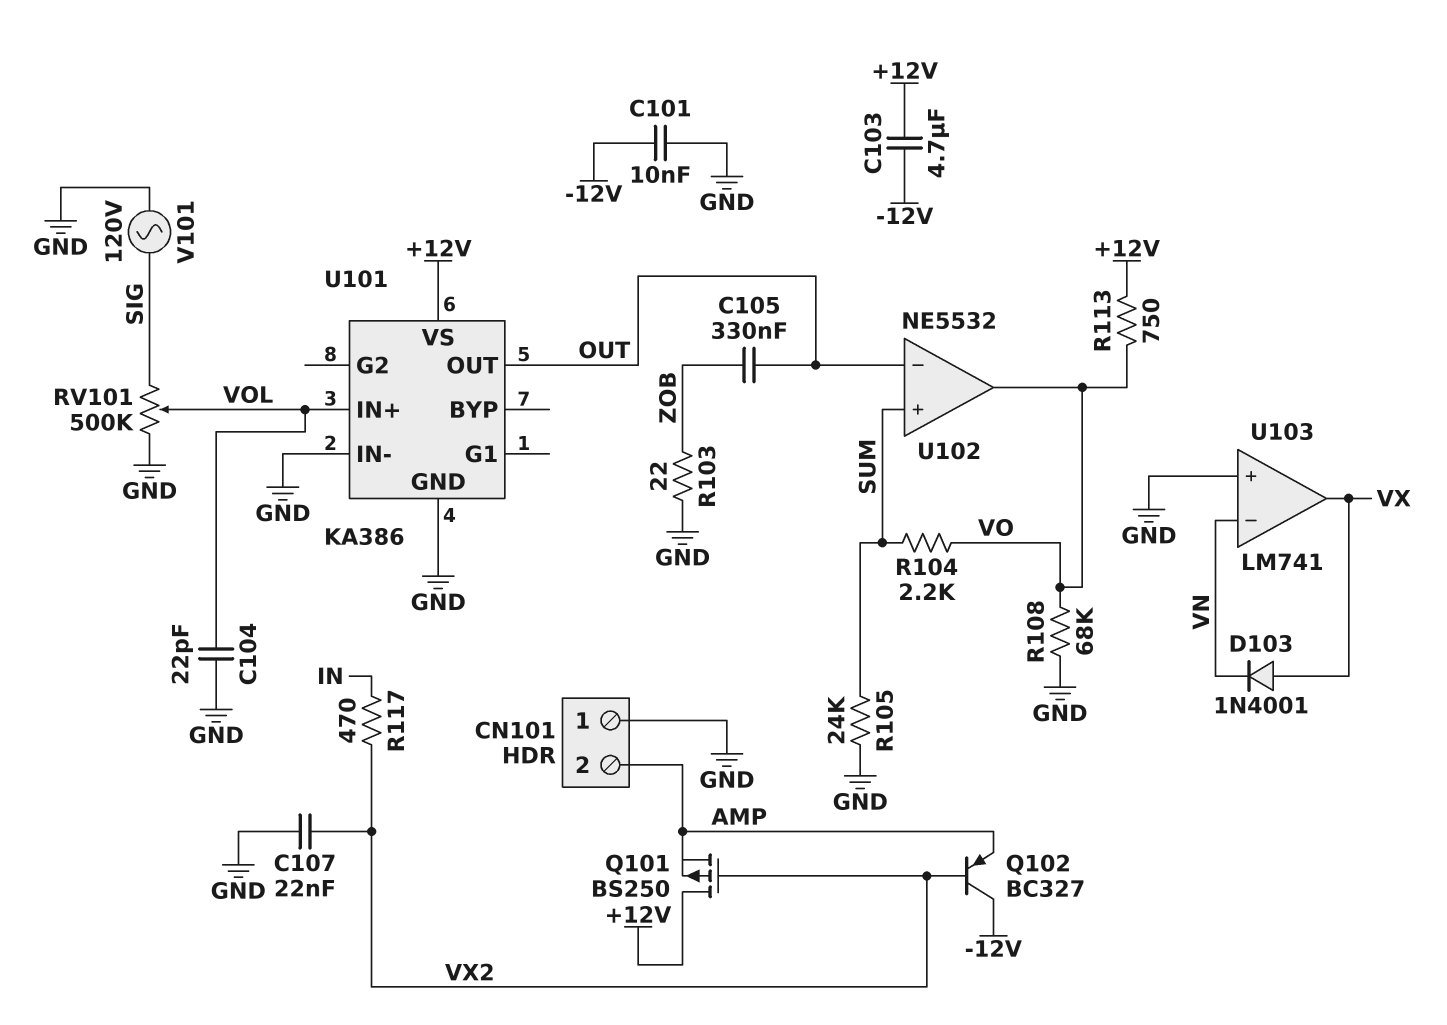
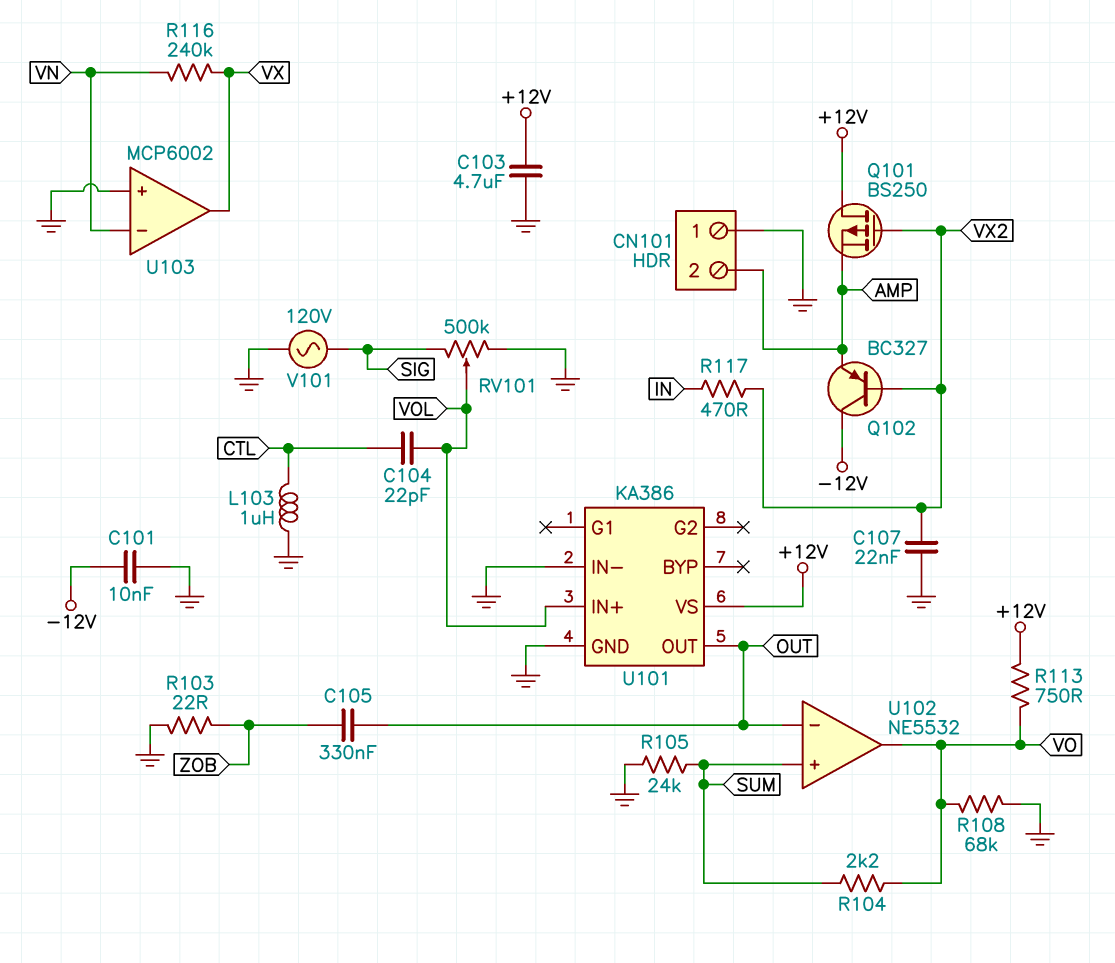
C103: 4.7uF (+12V, -12V) -> 4.7uF (+12V, GND)
C104: 22pF (GND, VOL) -> 22pF (CTL, VOL)
D103: diode 1N4001 (A VX, K VN) -> none
L103: none -> 1uH (CTL, GND)
R116: none -> 240k (VN, VX)
U103: LM741 -> MCP6002

